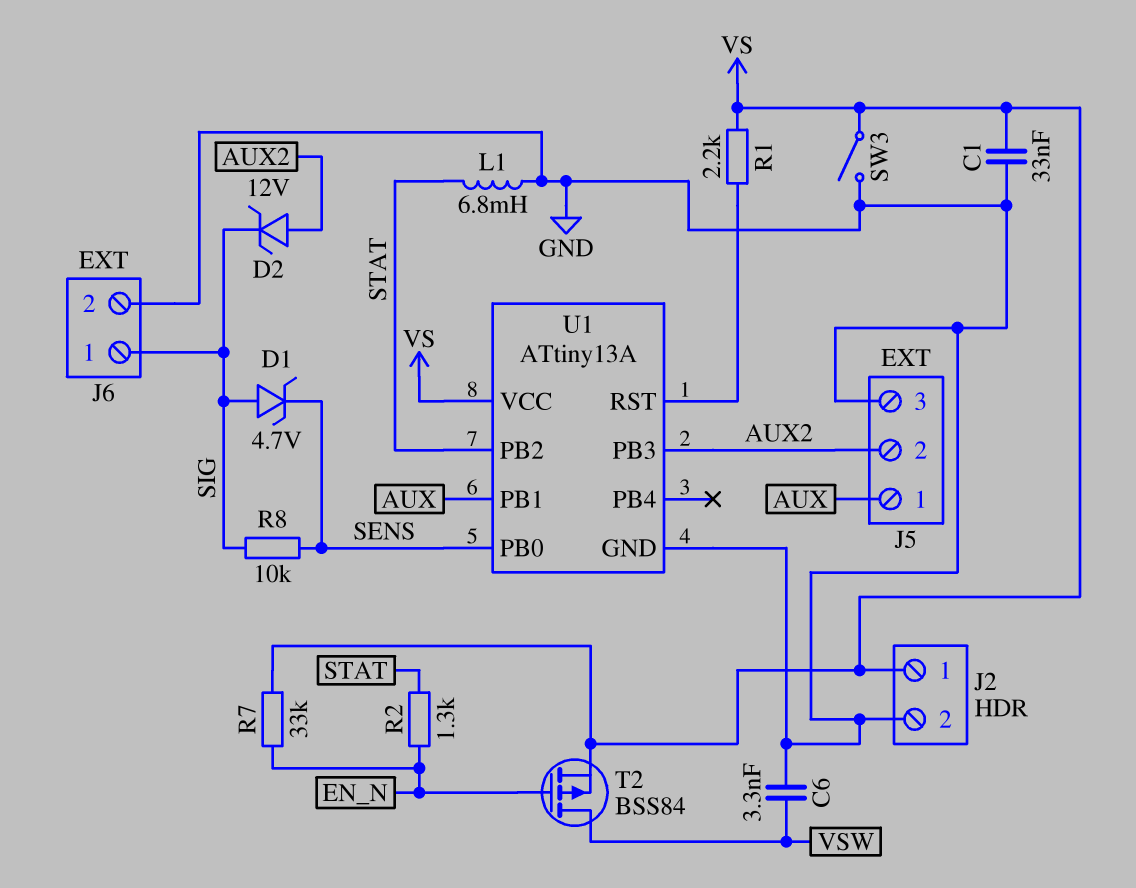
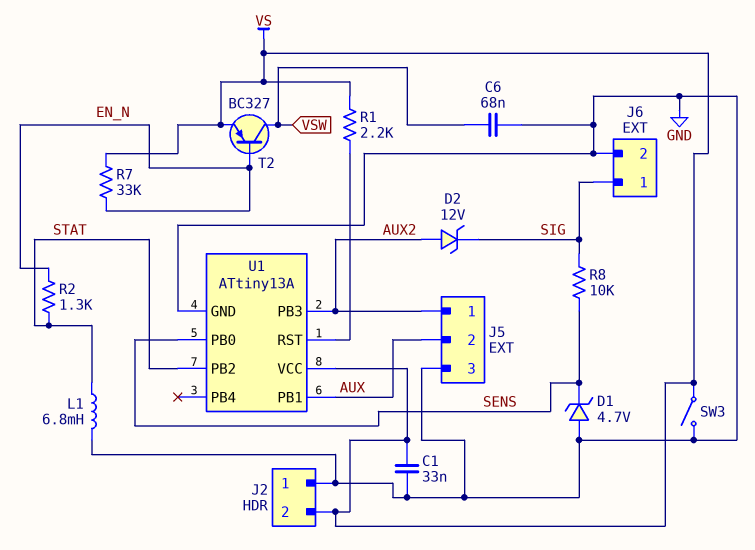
C6: 3.3nF (GND, VSW) -> 68nF (GND, VSW)
D1: zener 4.7V (A SIG, K SENS) -> zener 4.7V (A GND, K SENS)
J2 pin 1: VS -> GND
J2 pin 2: GND -> VS
J5 pin 1: AUX -> AUX2
J5 pin 2: AUX2 -> AUX
T2: PMOS BSS84 (G EN_N, D VSW, S VS) -> PNP BC327 (B EN_N, C VSW, E VS)

